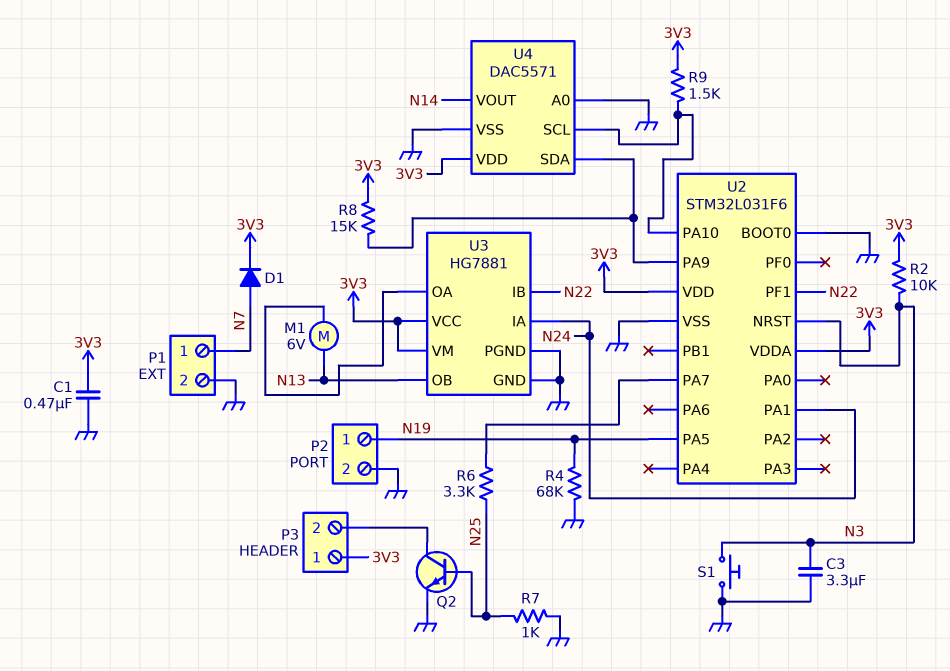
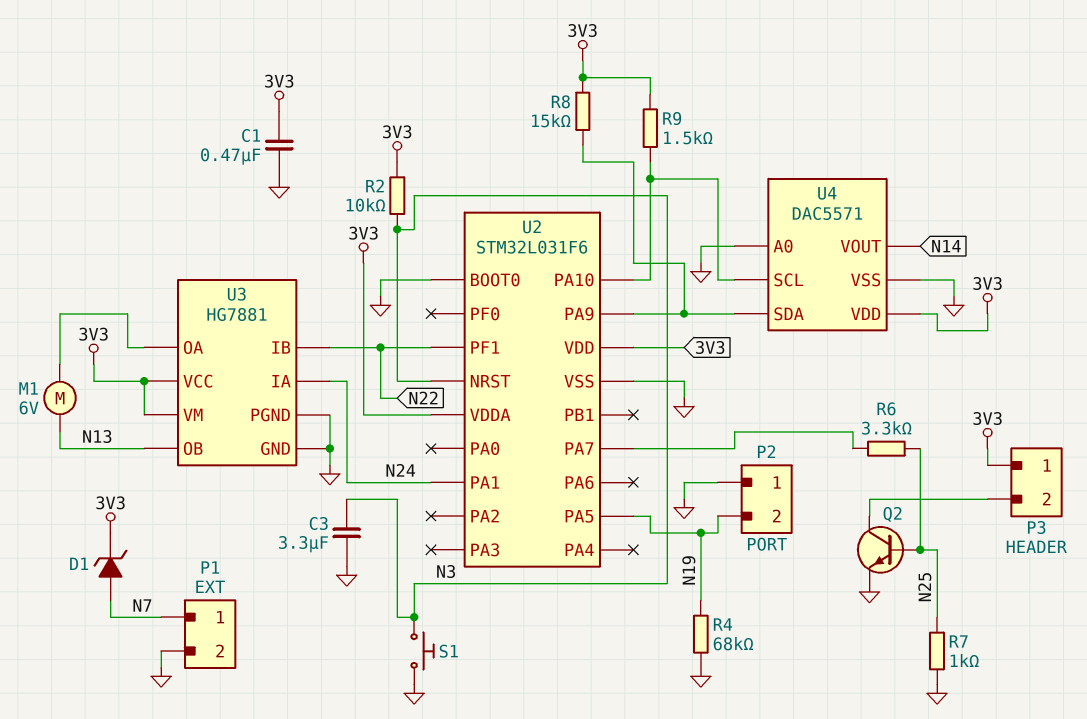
D1: diode (A N7, K 3V3) -> zener (A N7, K 3V3)
P2 pin 1: N19 -> GND
P2 pin 2: GND -> N19

